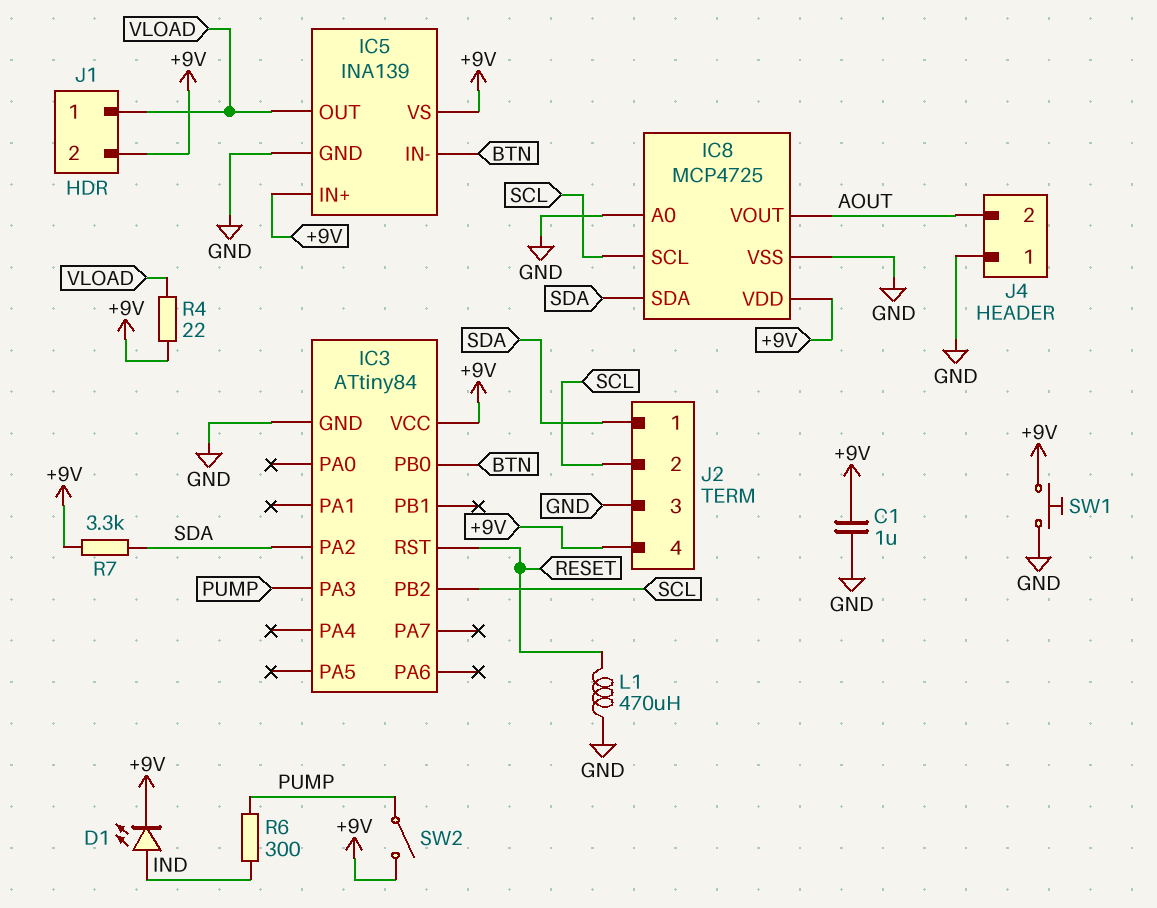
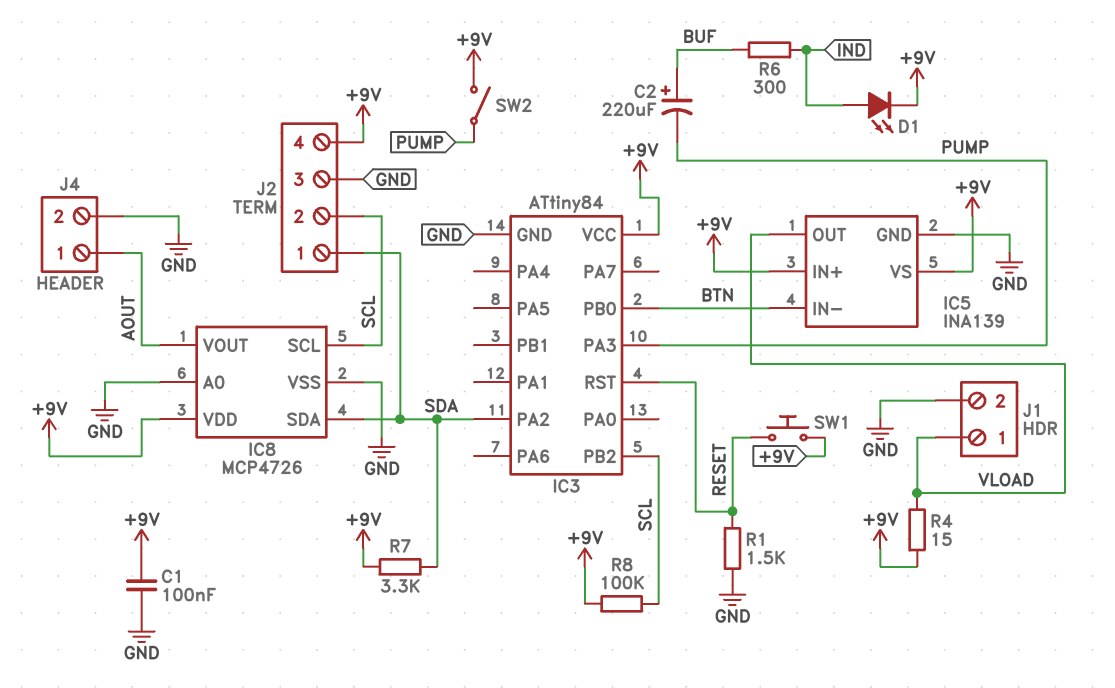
C1: 1uF (+9V, GND) -> 100nF (+9V, GND)
C2: none -> 220uF (plus BUF, minus PUMP)
IC8: MCP4725 -> MCP4726
J1 pin 2: +9V -> GND
J4 pin 1: GND -> AOUT
J4 pin 2: AOUT -> GND
L1: 470uH (GND, RESET) -> none
R1: none -> 1.5k (GND, RESET)
R4: 22 (+9V, VLOAD) -> 15 (+9V, VLOAD)
R6: 300 (IND, PUMP) -> 300 (BUF, IND)
R8: none -> 100k (+9V, SCL)
SW1: button (+9V, GND) -> button (+9V, RESET)

